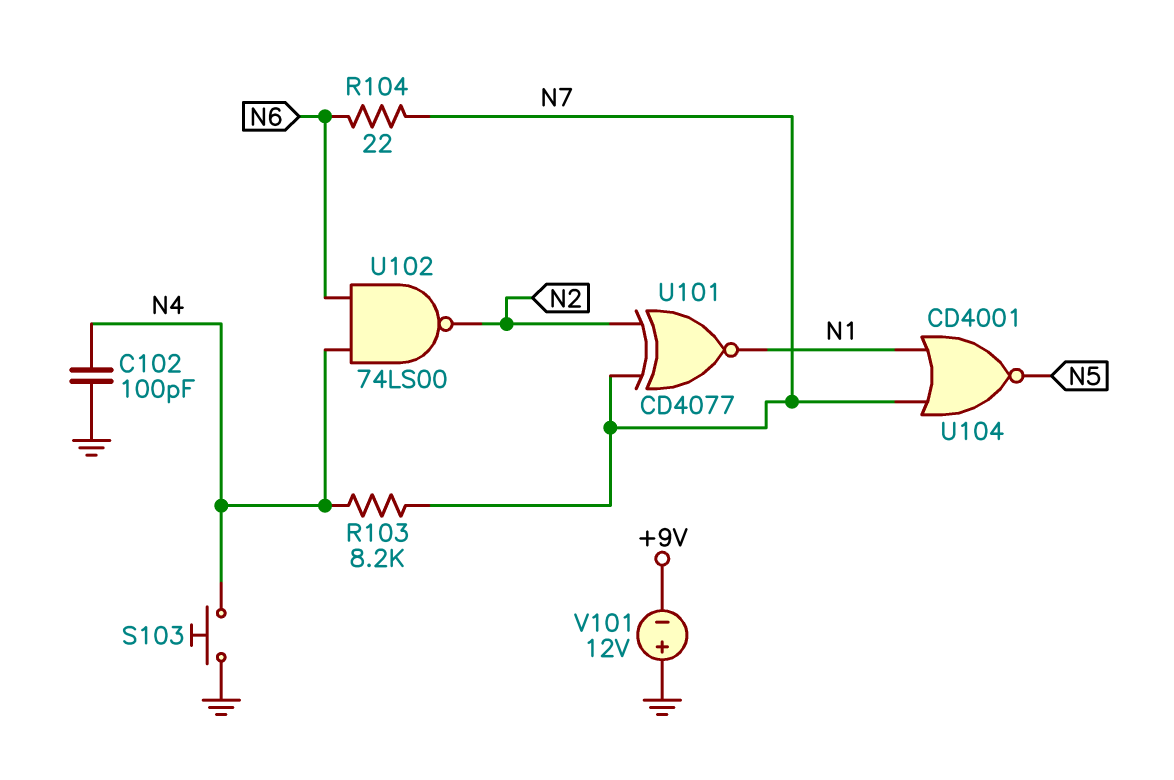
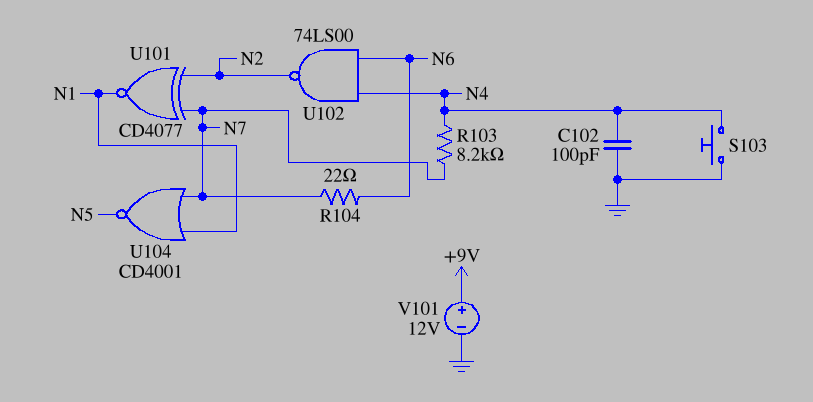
V101: 12V (plus GND, minus +9V) -> 12V (plus +9V, minus GND)

